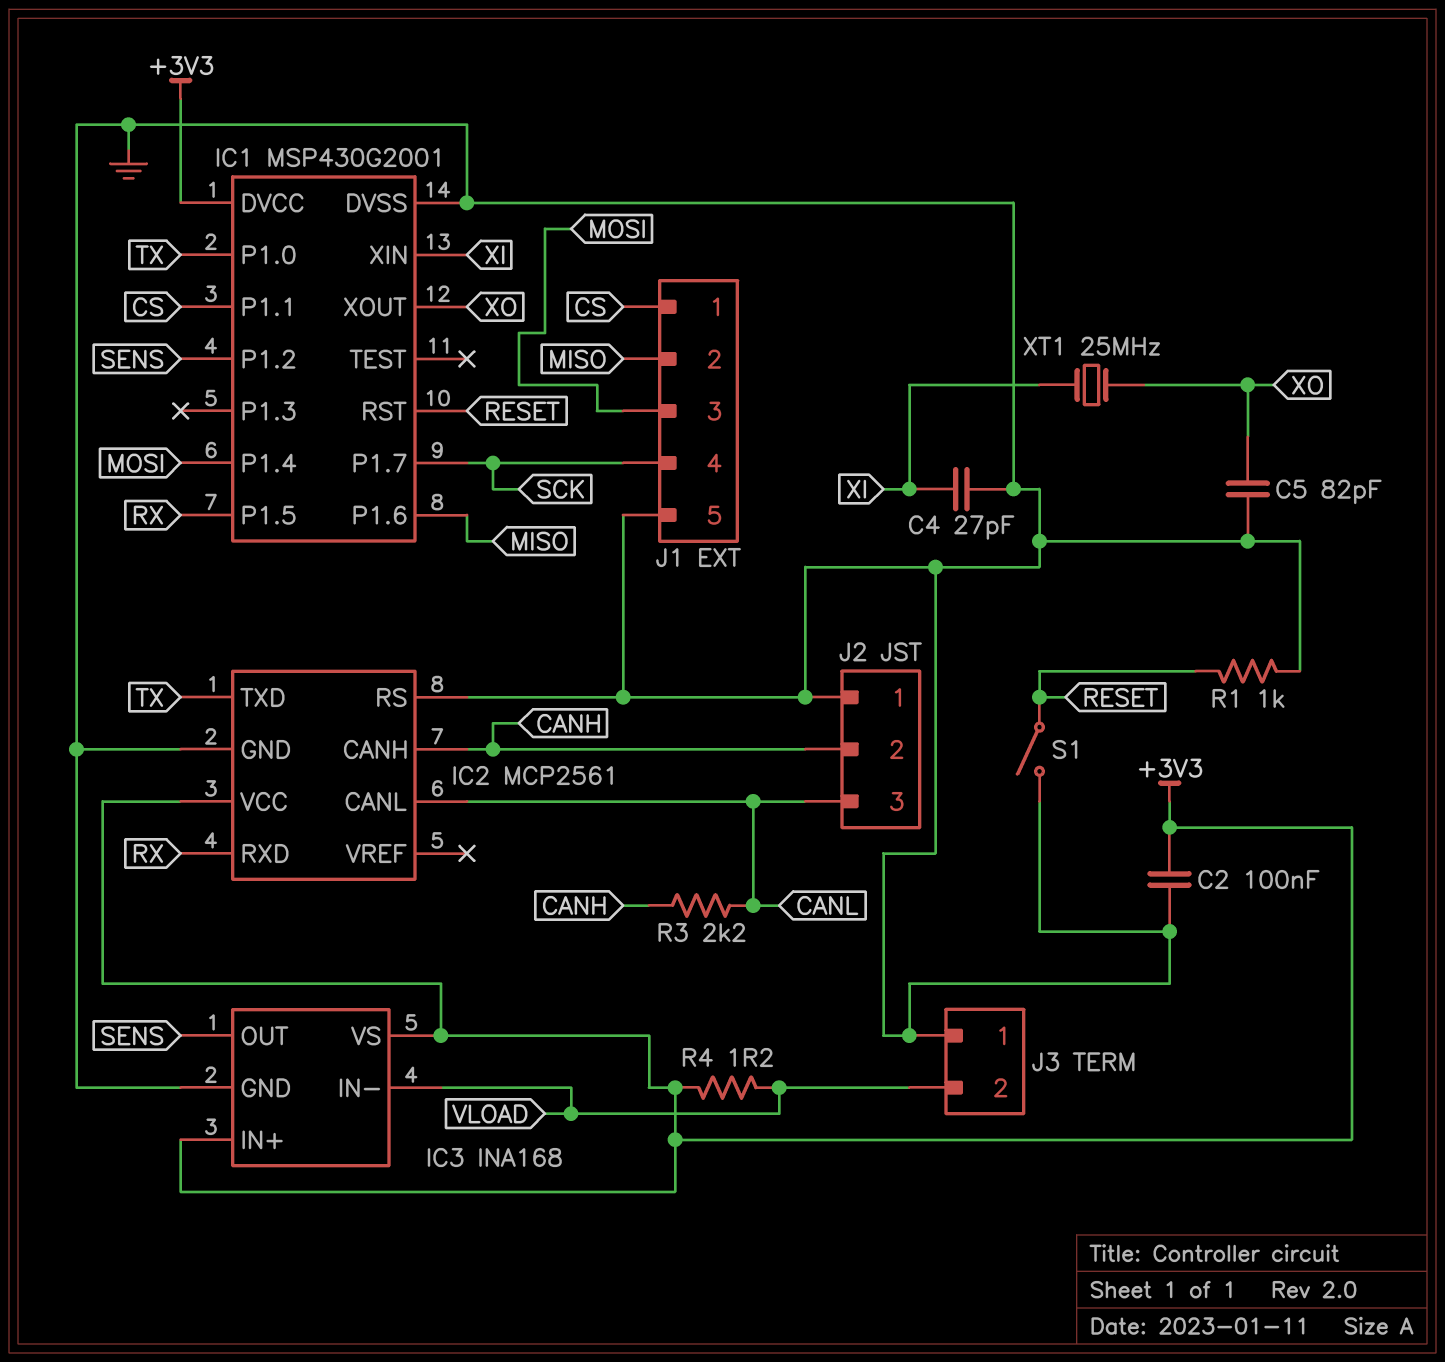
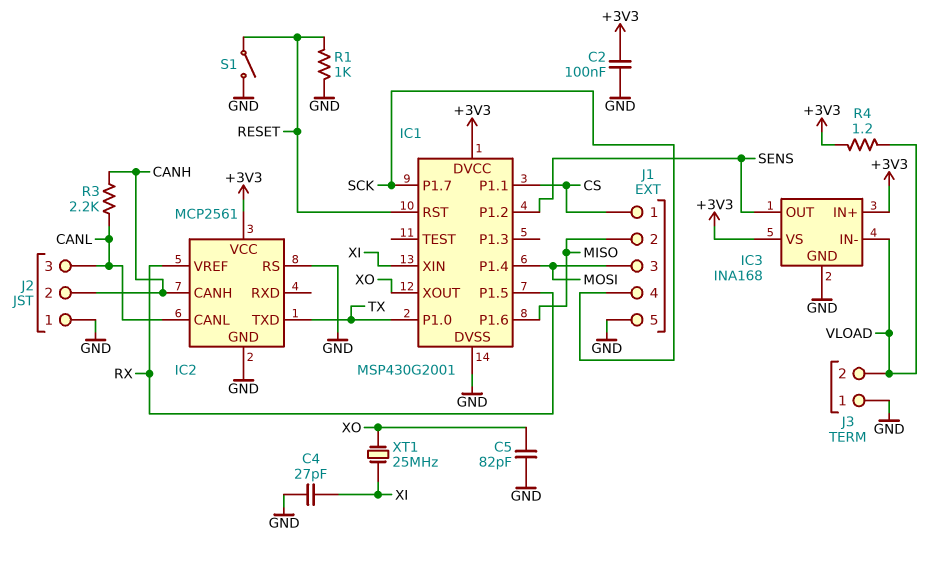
IC2 pin RXD: RX -> none
IC2 pin VREF: none -> RX

